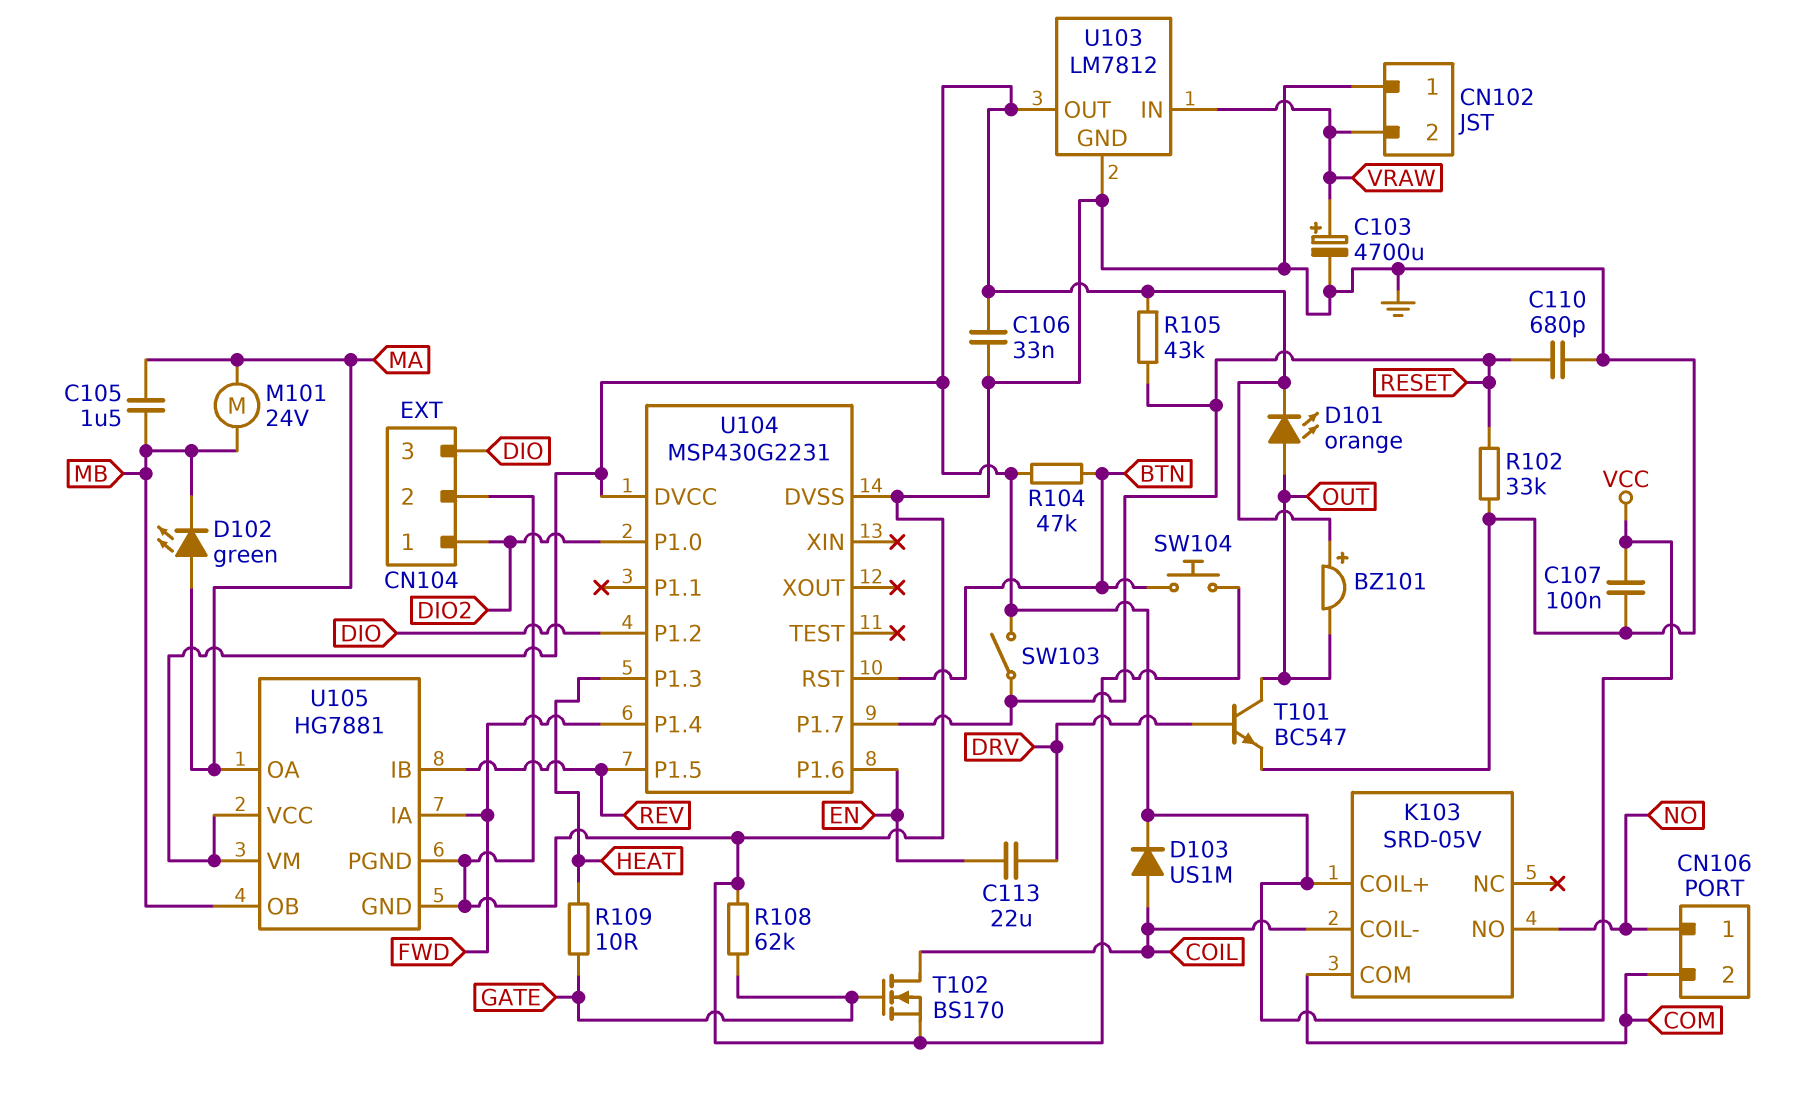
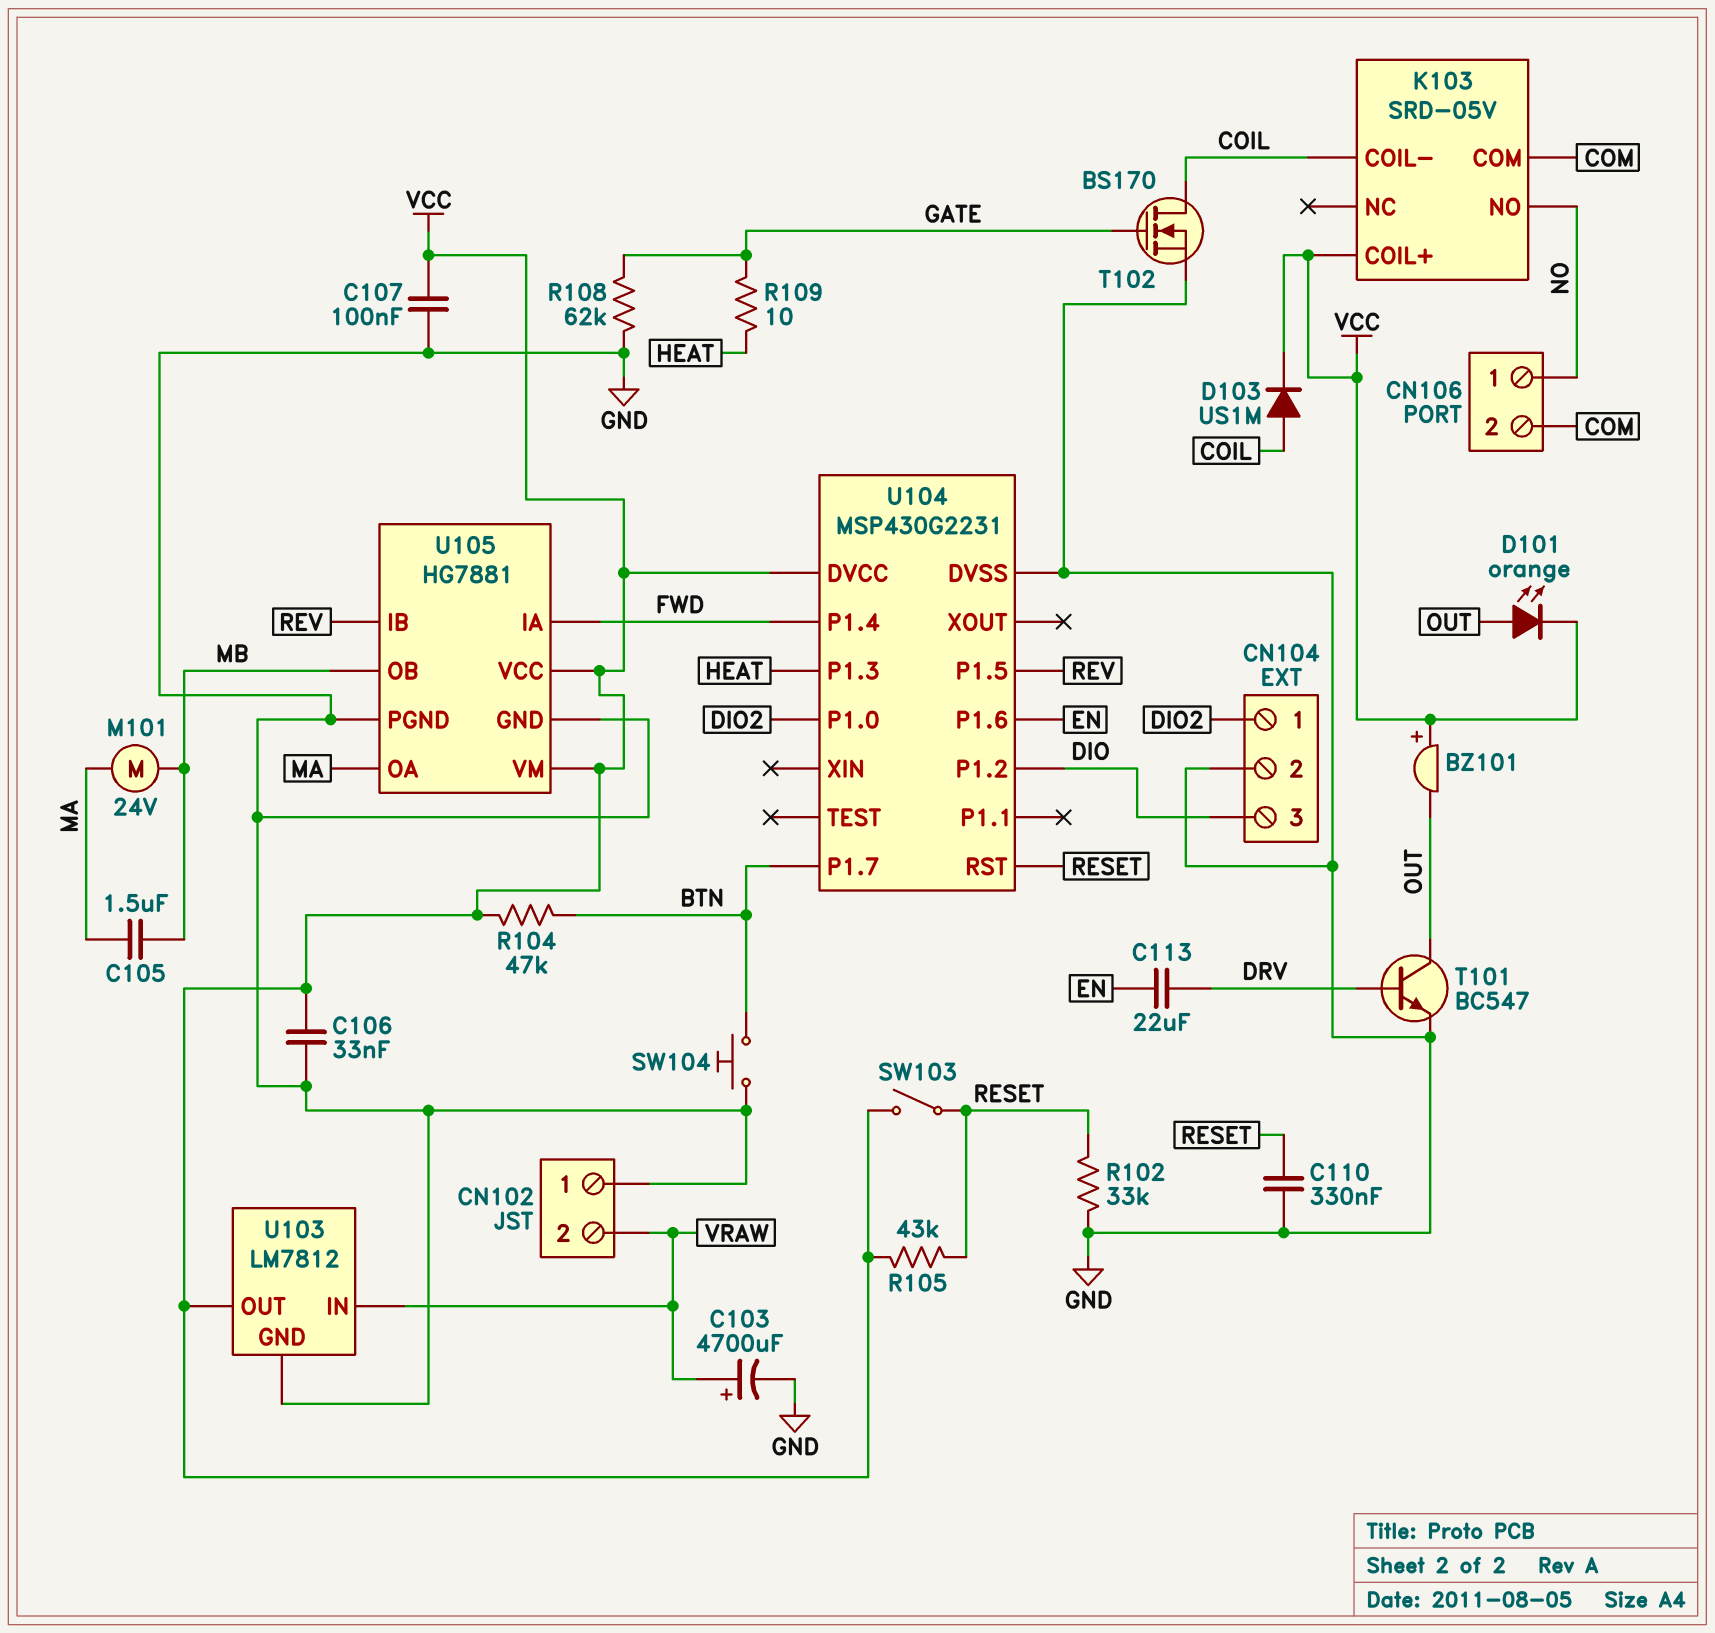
C110: 680pF (GND, RESET) -> 330nF (GND, RESET)
D102: LED green (A MA, K MB) -> none
U104 pin P1.7: RESET -> BTN
U104 pin RST: BTN -> RESET

